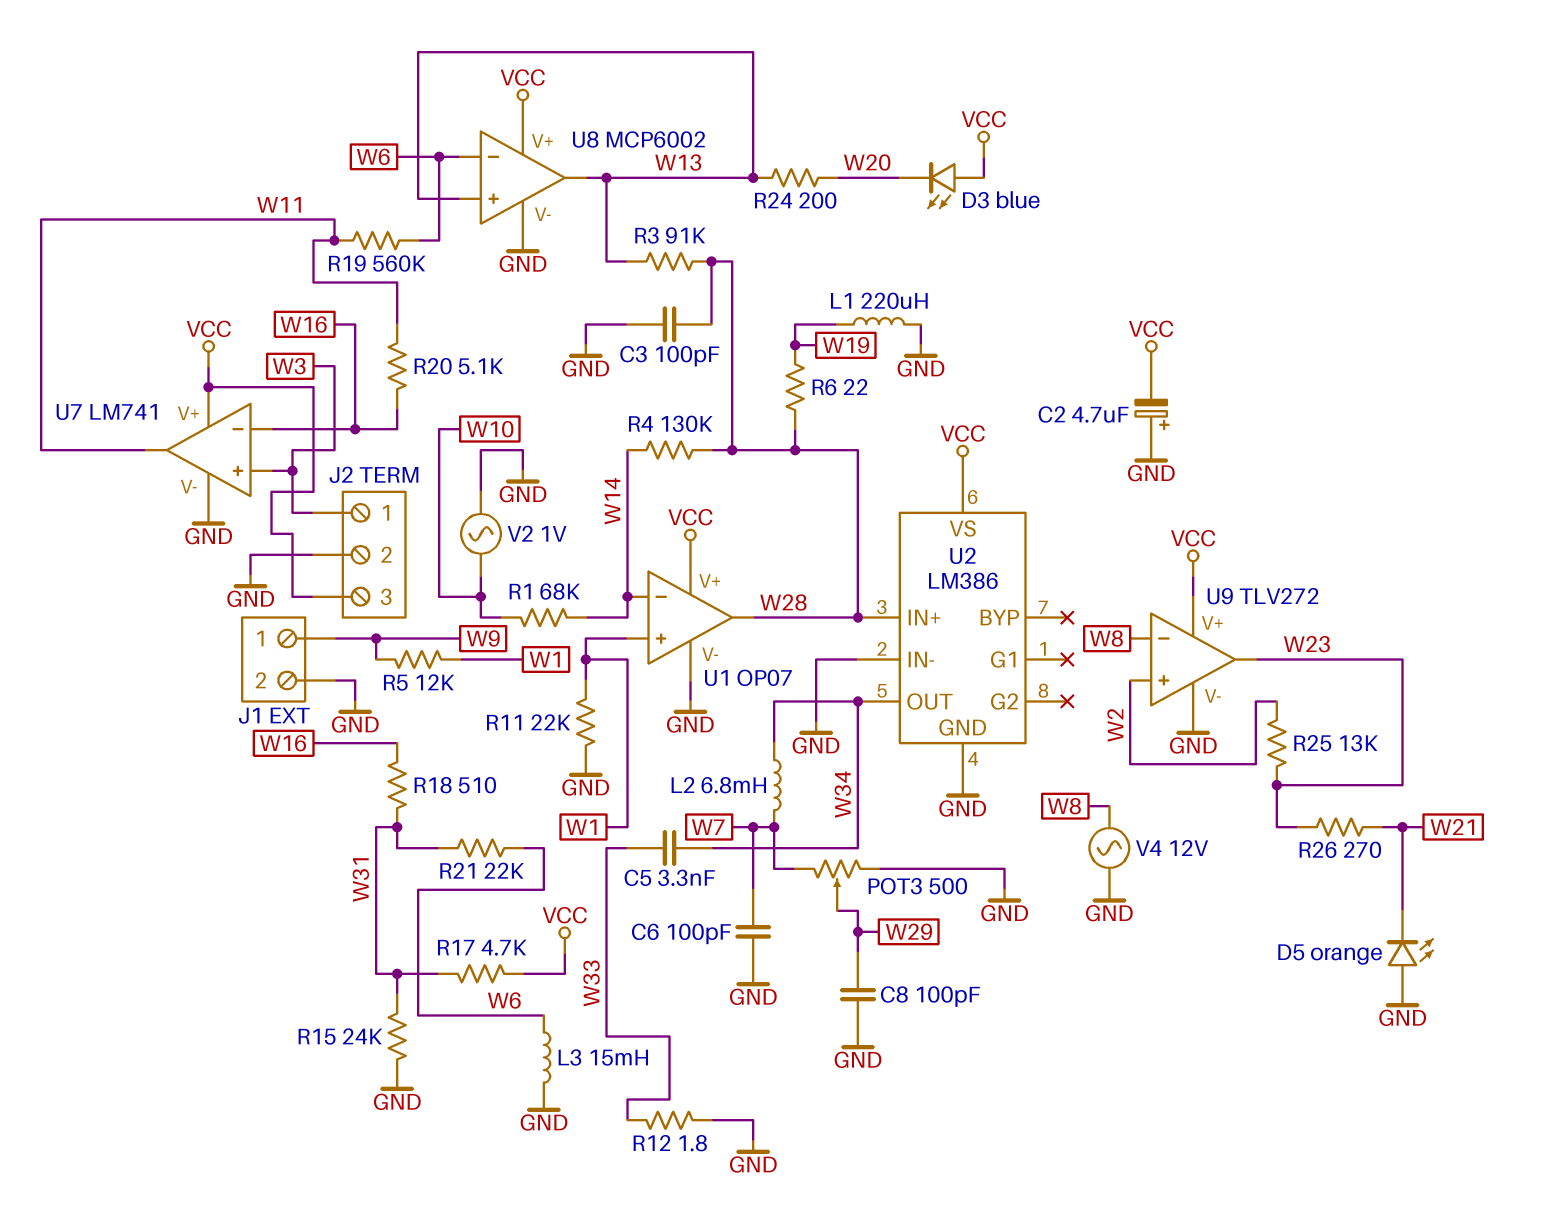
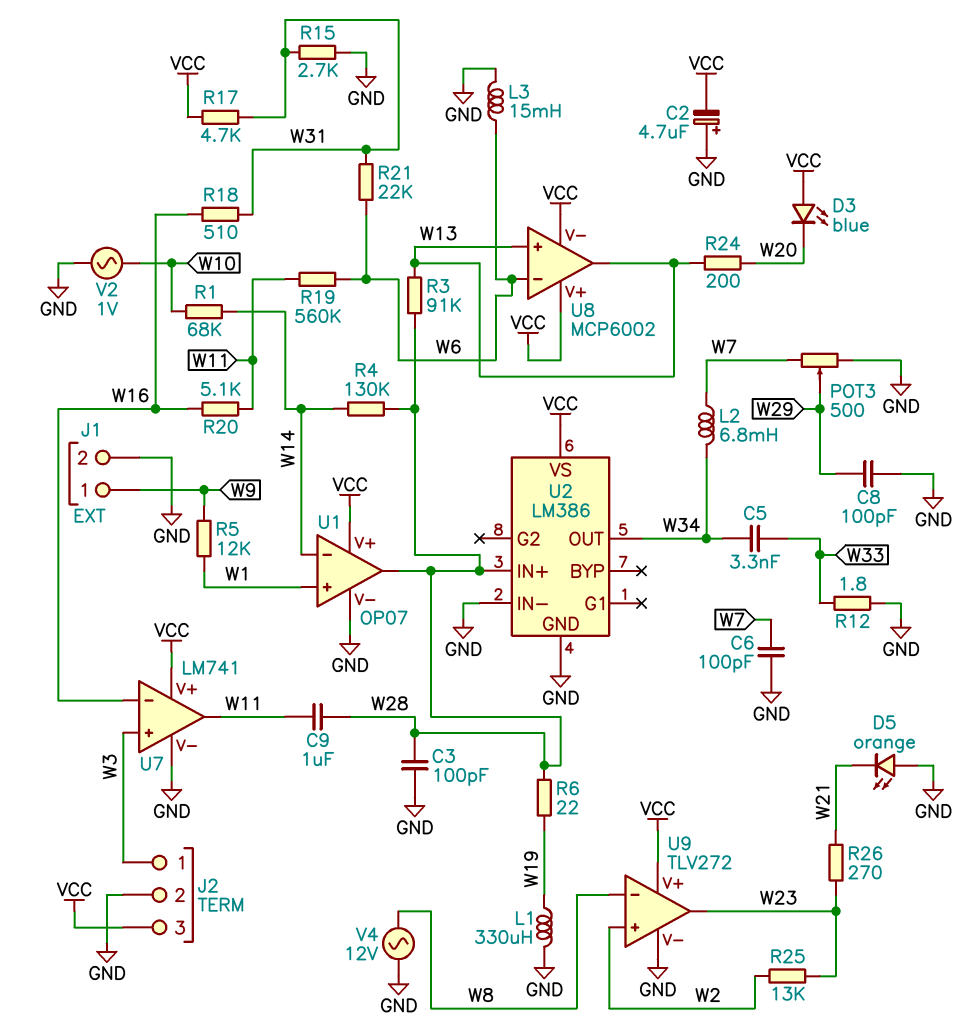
C9: none -> 1uF (W11, W28)
L1: 220uH (GND, W19) -> 330uH (GND, W19)
R11: 22k (GND, W1) -> none
R15: 24k (GND, W31) -> 2.7k (GND, W31)
U8 pin V-: GND -> VCC

